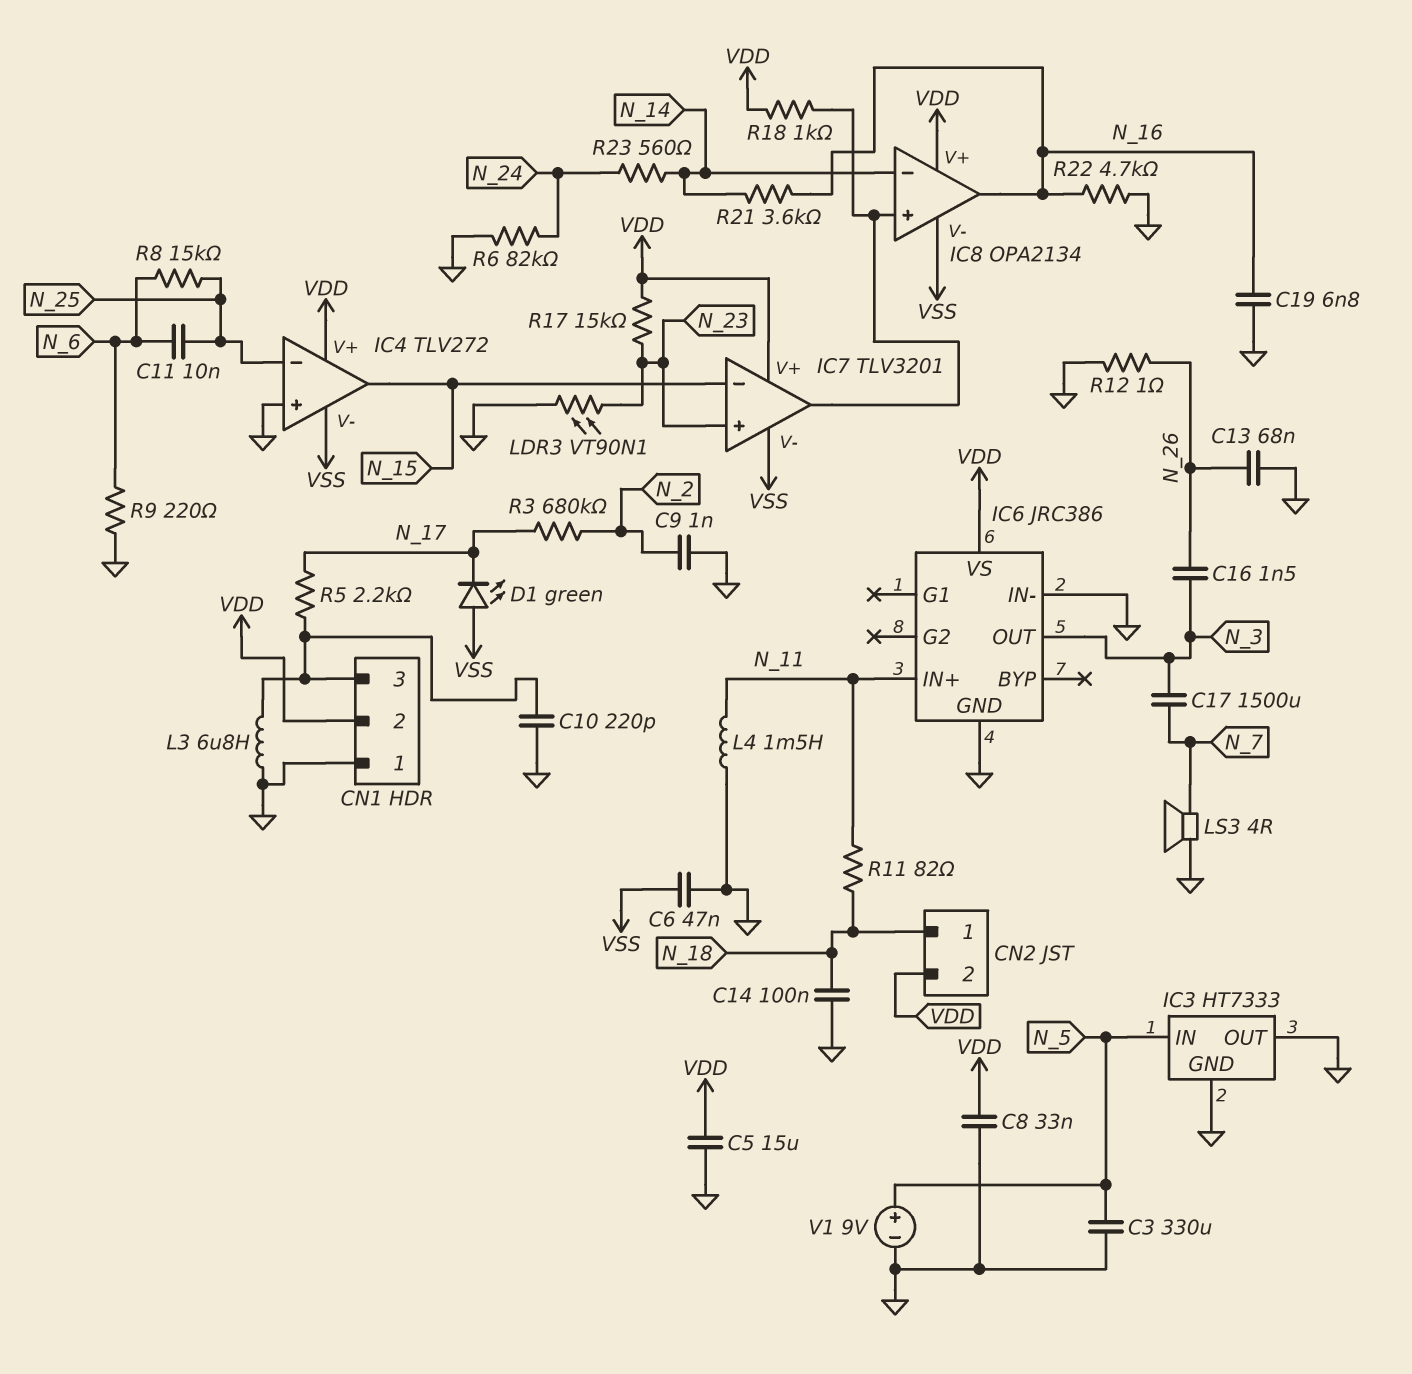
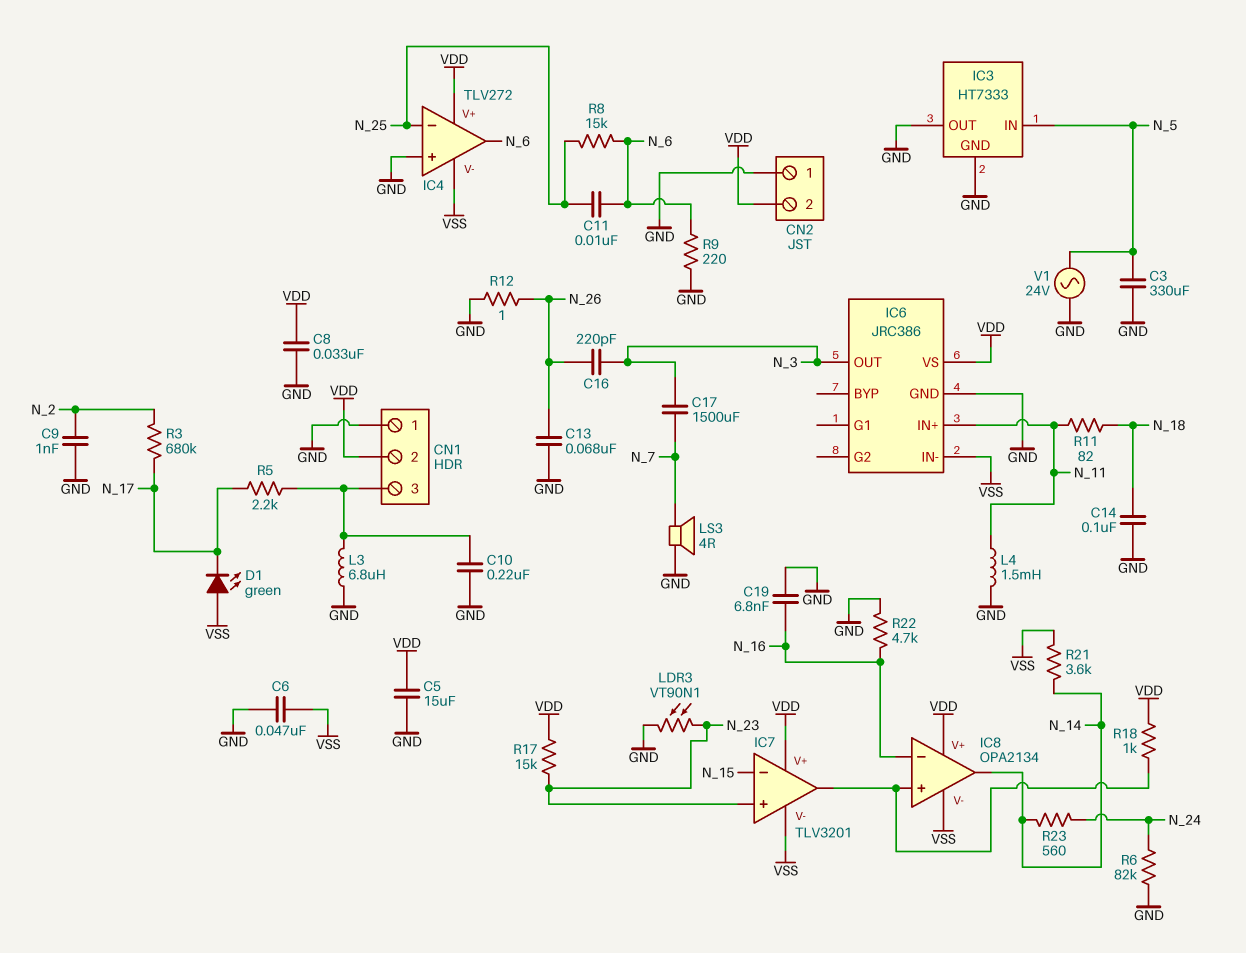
C10: 220pF (CN1/3, GND) -> 220nF (CN1/3, GND)
C16: 1.5nF (N_3, N_26) -> 220pF (N_3, N_26)
CN2 pin 1: N_18 -> GND
IC4 pin out: N_15 -> N_6
IC6 pin IN-: GND -> VSS
IC8 pin in-: N_14 -> N_16
IC8 pin out: N_16 -> N_14
R21: 3.6k (N_14, N_16) -> 3.6k (N_14, VSS)
V1: 9V (plus N_5, minus GND) -> AC 24V (GND, N_5)

